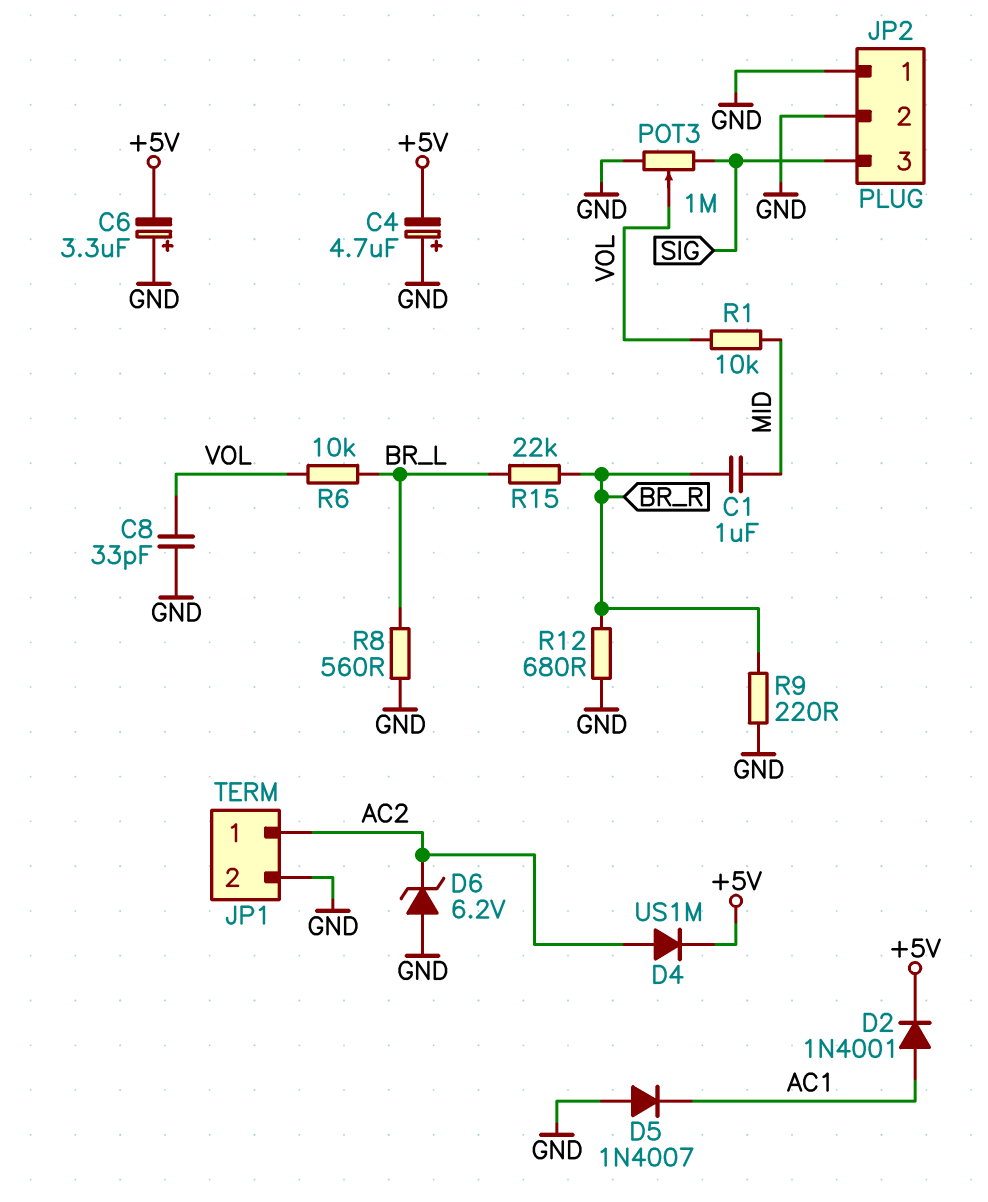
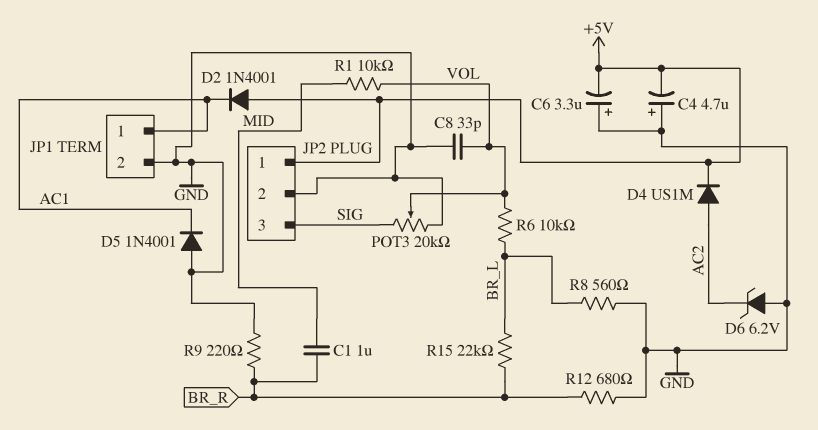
D2: diode 1N4001 (A AC1, K +5V) -> diode 1N4001 (A +5V, K AC1)
D5: diode 1N4007 (A GND, K AC1) -> diode 1N4001 (A GND, K AC1)
JP1 pin 1: AC2 -> AC1
JP2 pin 1: GND -> +5V
POT3: 1M (GND, SIG, wiper VOL) -> 20k (GND, SIG, wiper VOL)

